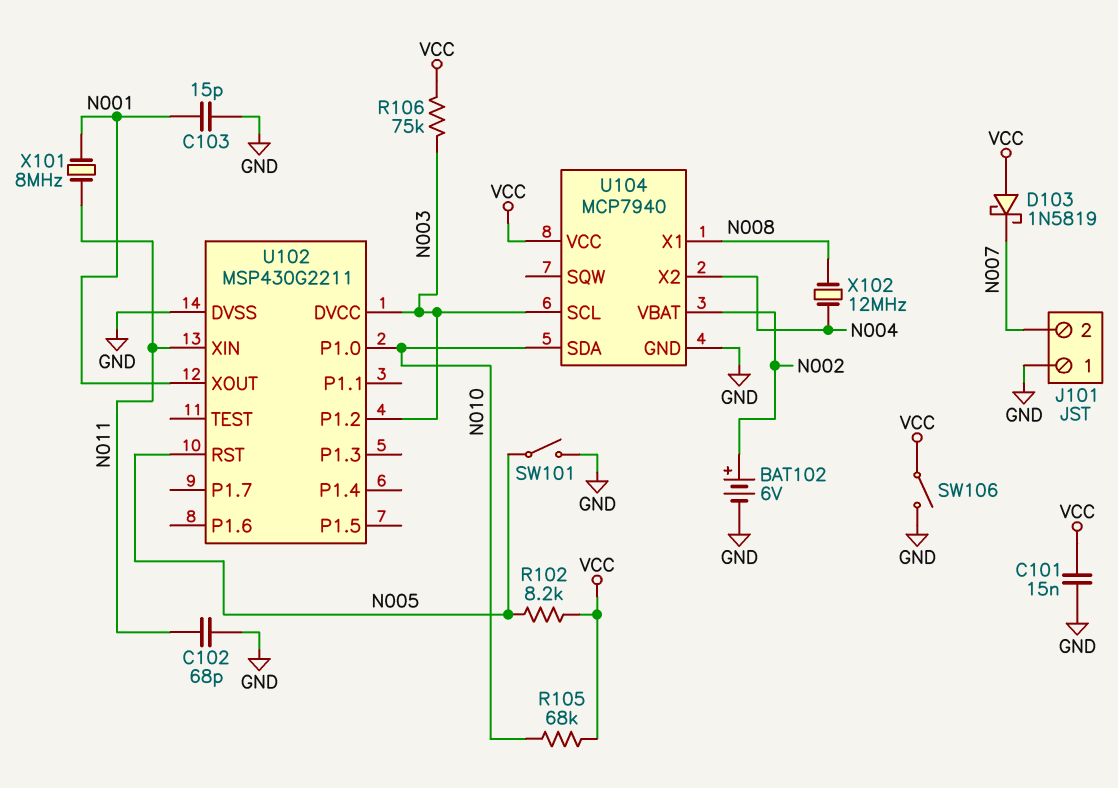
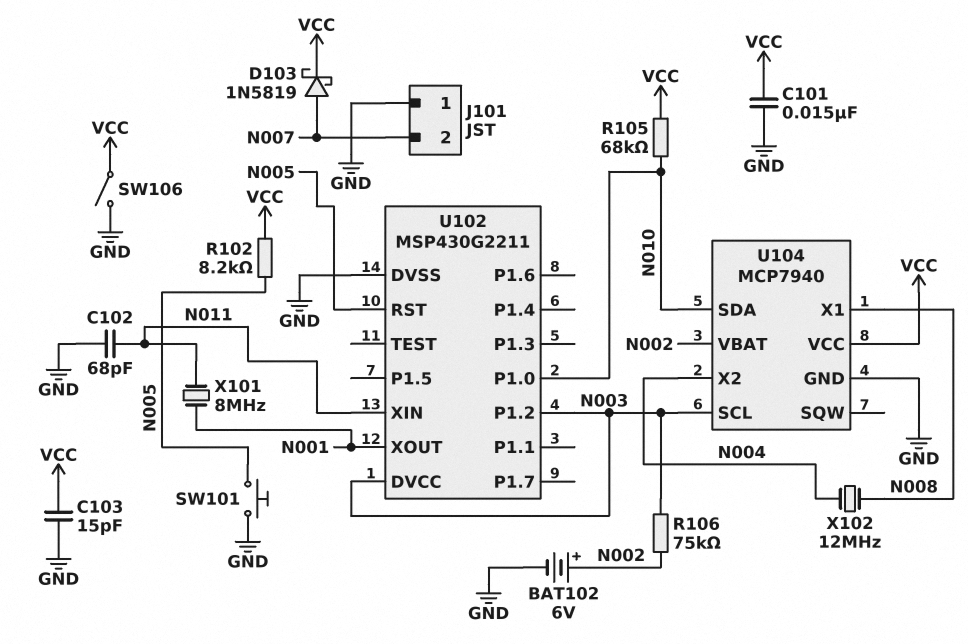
C103: 15pF (GND, N001) -> 15pF (GND, VCC)
D103: schottky 1N5819 (A VCC, K N007) -> schottky 1N5819 (A N007, K VCC)
R106: 75k (N003, VCC) -> 75k (N002, N003)
SW101: switch (GND, N005) -> button (GND, N005)

